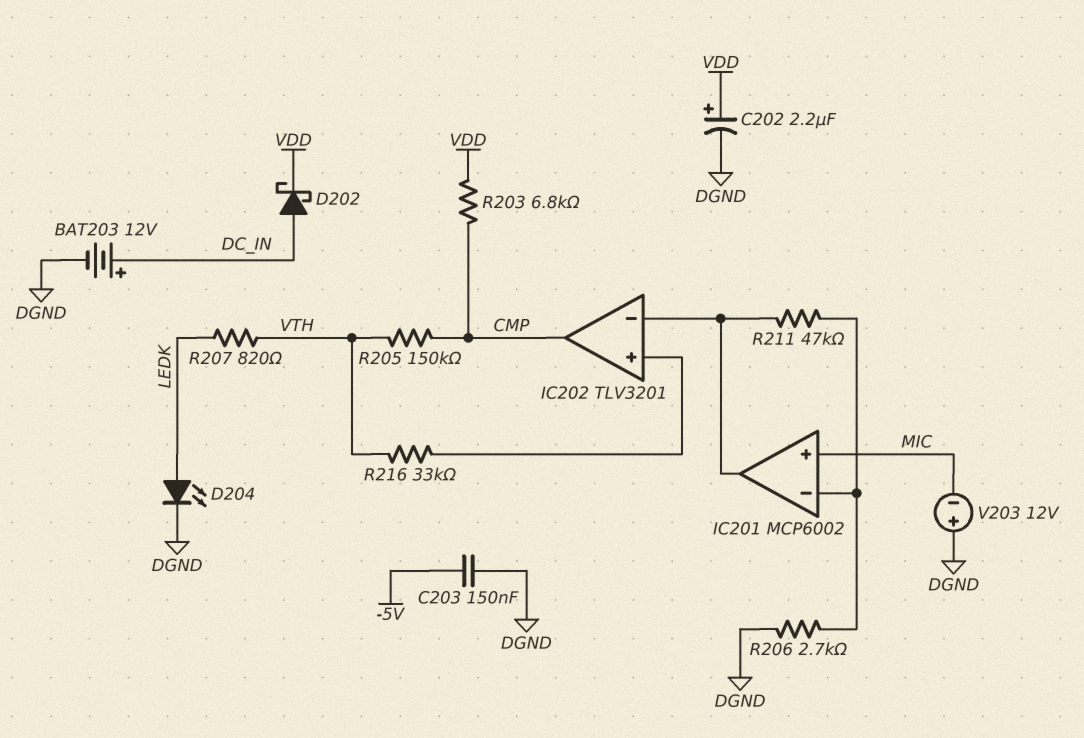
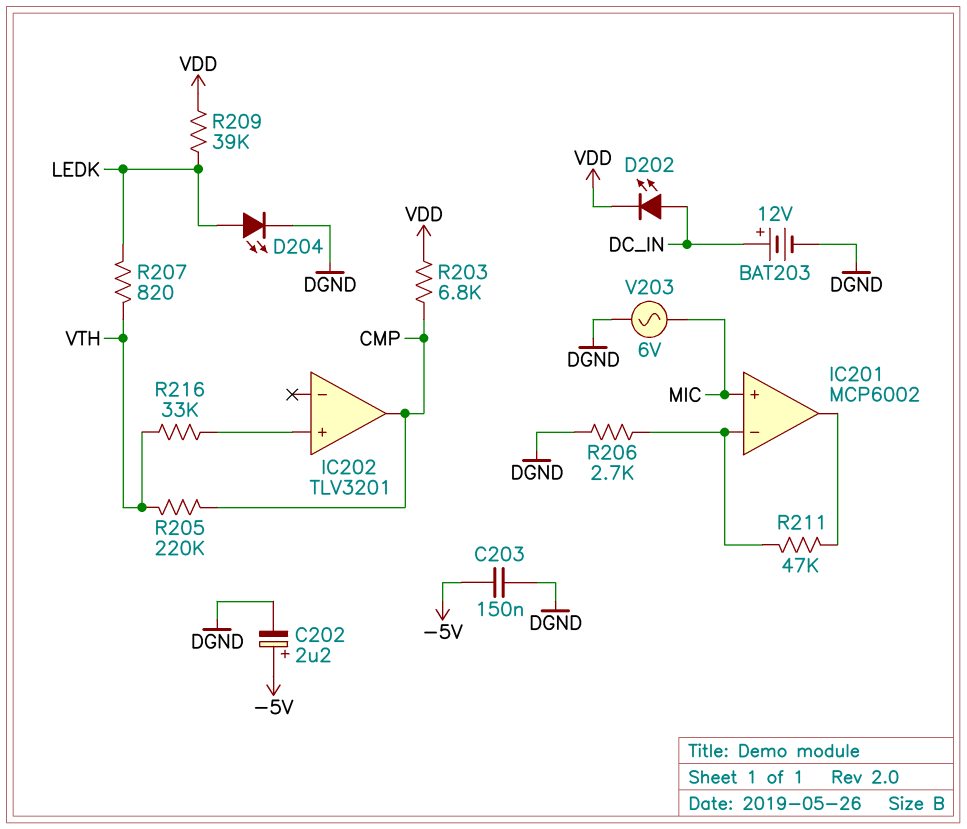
C202: 2.2uF (plus VDD, minus DGND) -> 2.2uF (plus -5V, minus DGND)
D202: schottky (A DC_IN, K VDD) -> LED (A DC_IN, K VDD)
IC202 pin in-: IC201/out -> none
R205: 150k (CMP, VTH) -> 220k (CMP, VTH)
R209: none -> 39k (LEDK, VDD)
V203: 12V (plus DGND, minus MIC) -> AC 6V (DGND, MIC)

